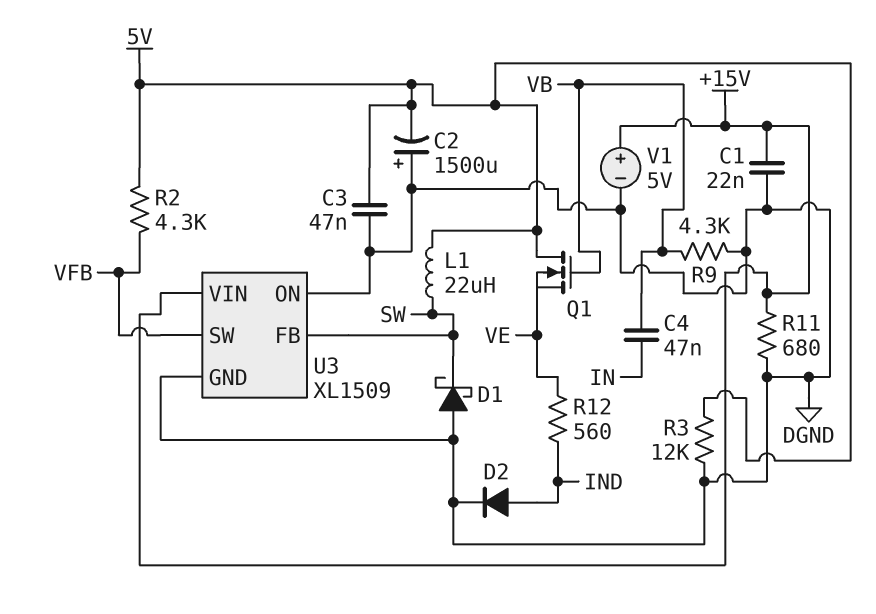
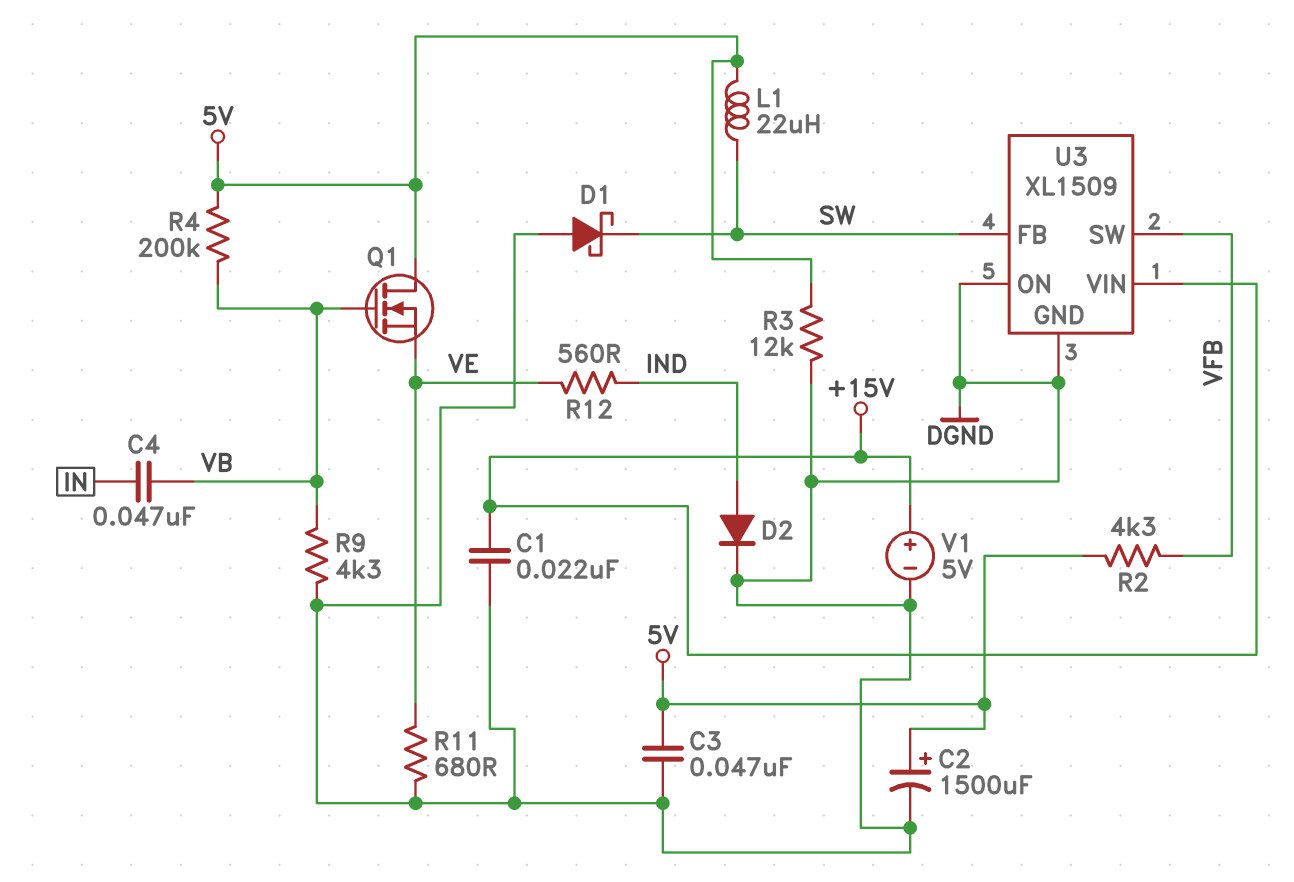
C2: 1500uF (plus DGND, minus 5V) -> 1500uF (plus 5V, minus DGND)
R4: none -> 200k (5V, VB)
R11: 680 (+15V, DGND) -> 680 (DGND, VE)

